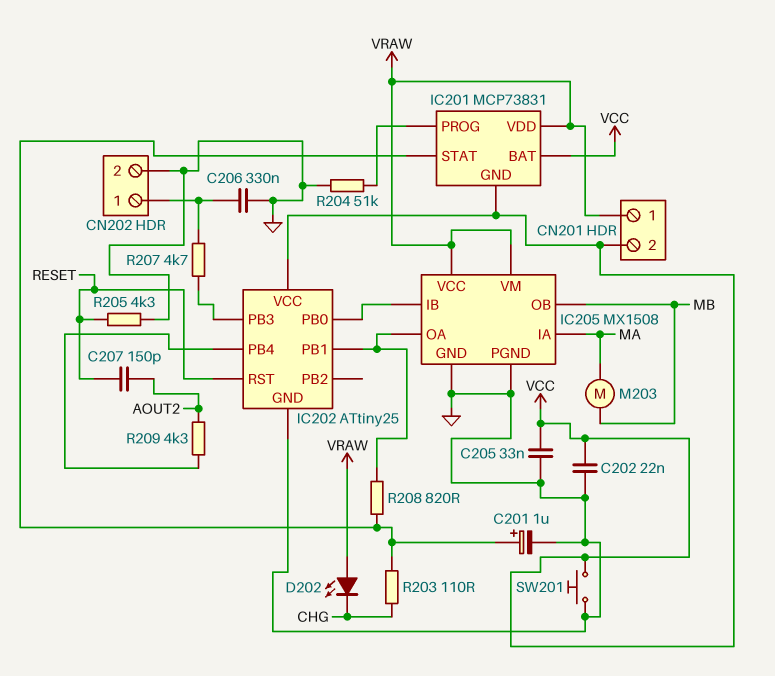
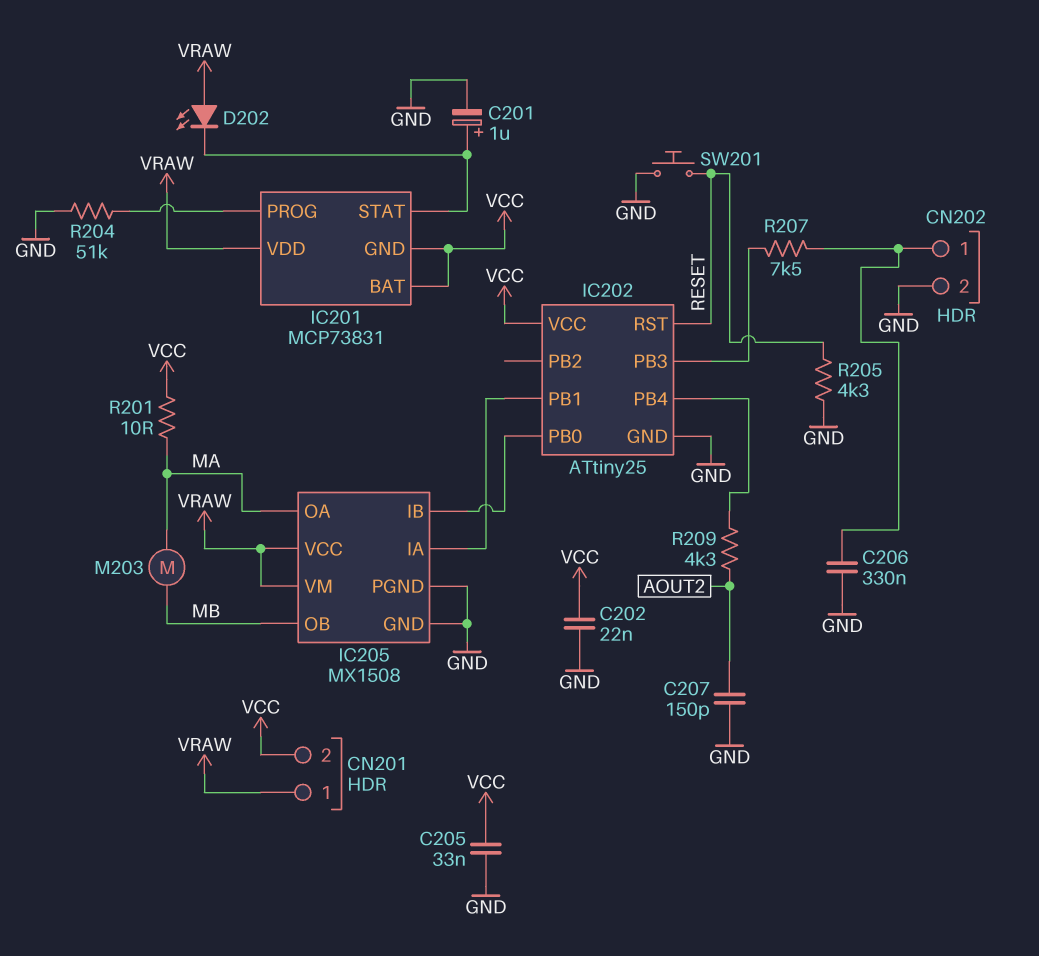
C207: 150pF (AOUT2, RESET) -> 150pF (AOUT2, GND)
D202: LED (A VRAW, K CHG) -> LED (A VRAW, K IC201/STAT)
IC205 pin IA: MA -> IC202/PB1
IC205 pin OA: IC202/PB1 -> MA
R201: none -> 10 (MA, VCC)
R203: 110 (CHG, IC201/STAT) -> none
R207: 4.7k (CN202/1, IC202/PB3) -> 7.5k (CN202/1, IC202/PB3)
R208: 820 (IC201/STAT, IC202/PB1) -> none
SW201: button (GND, VCC) -> button (GND, RESET)

